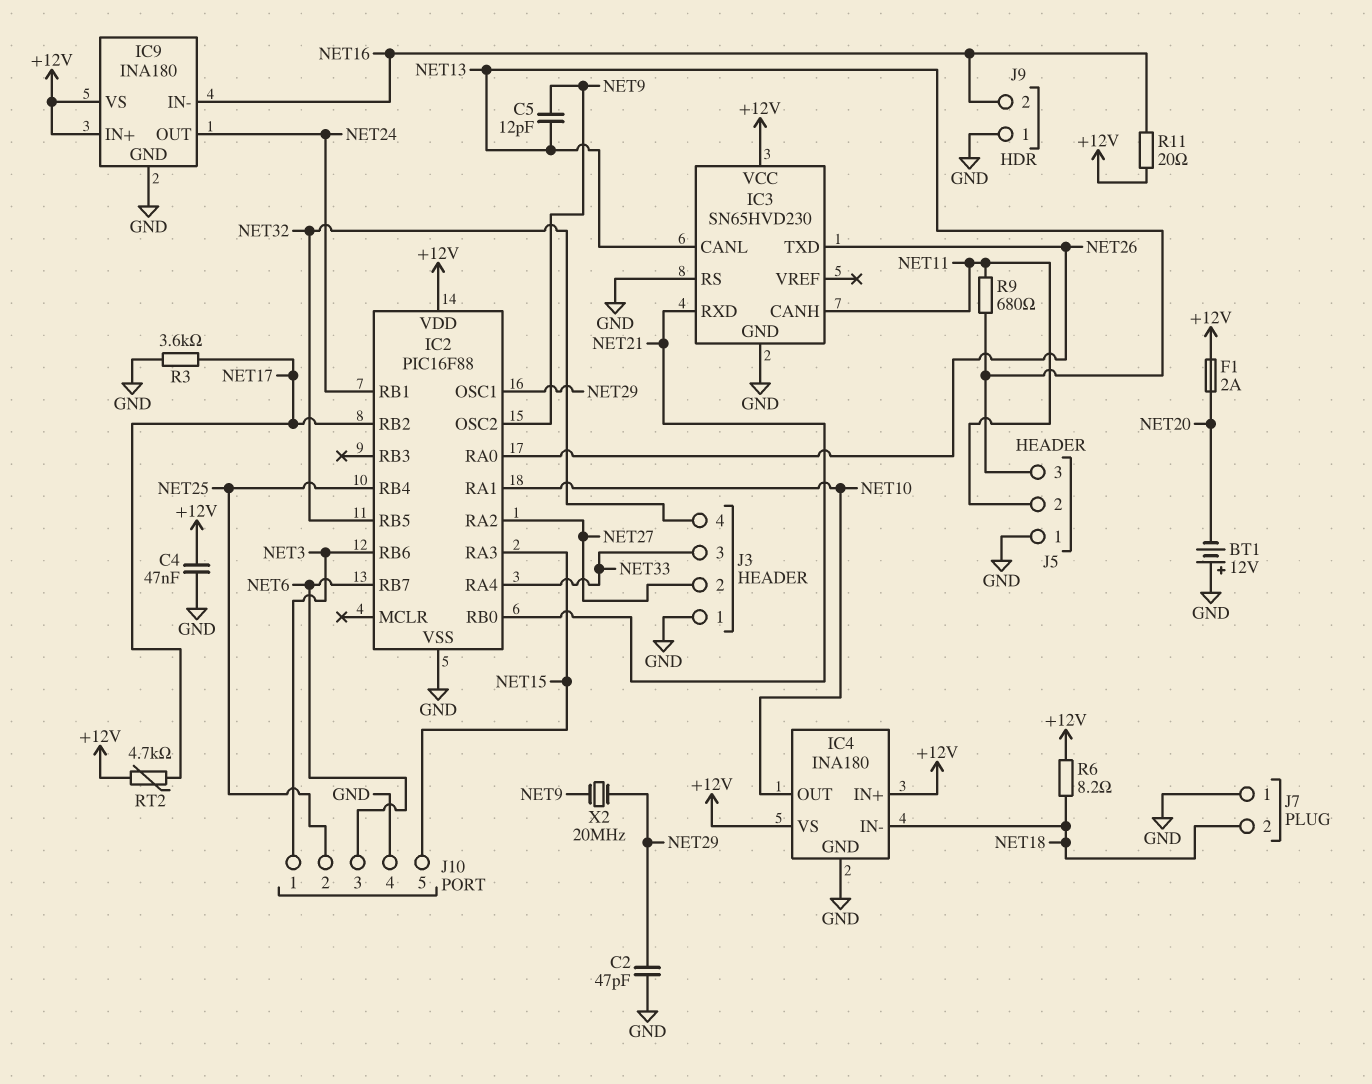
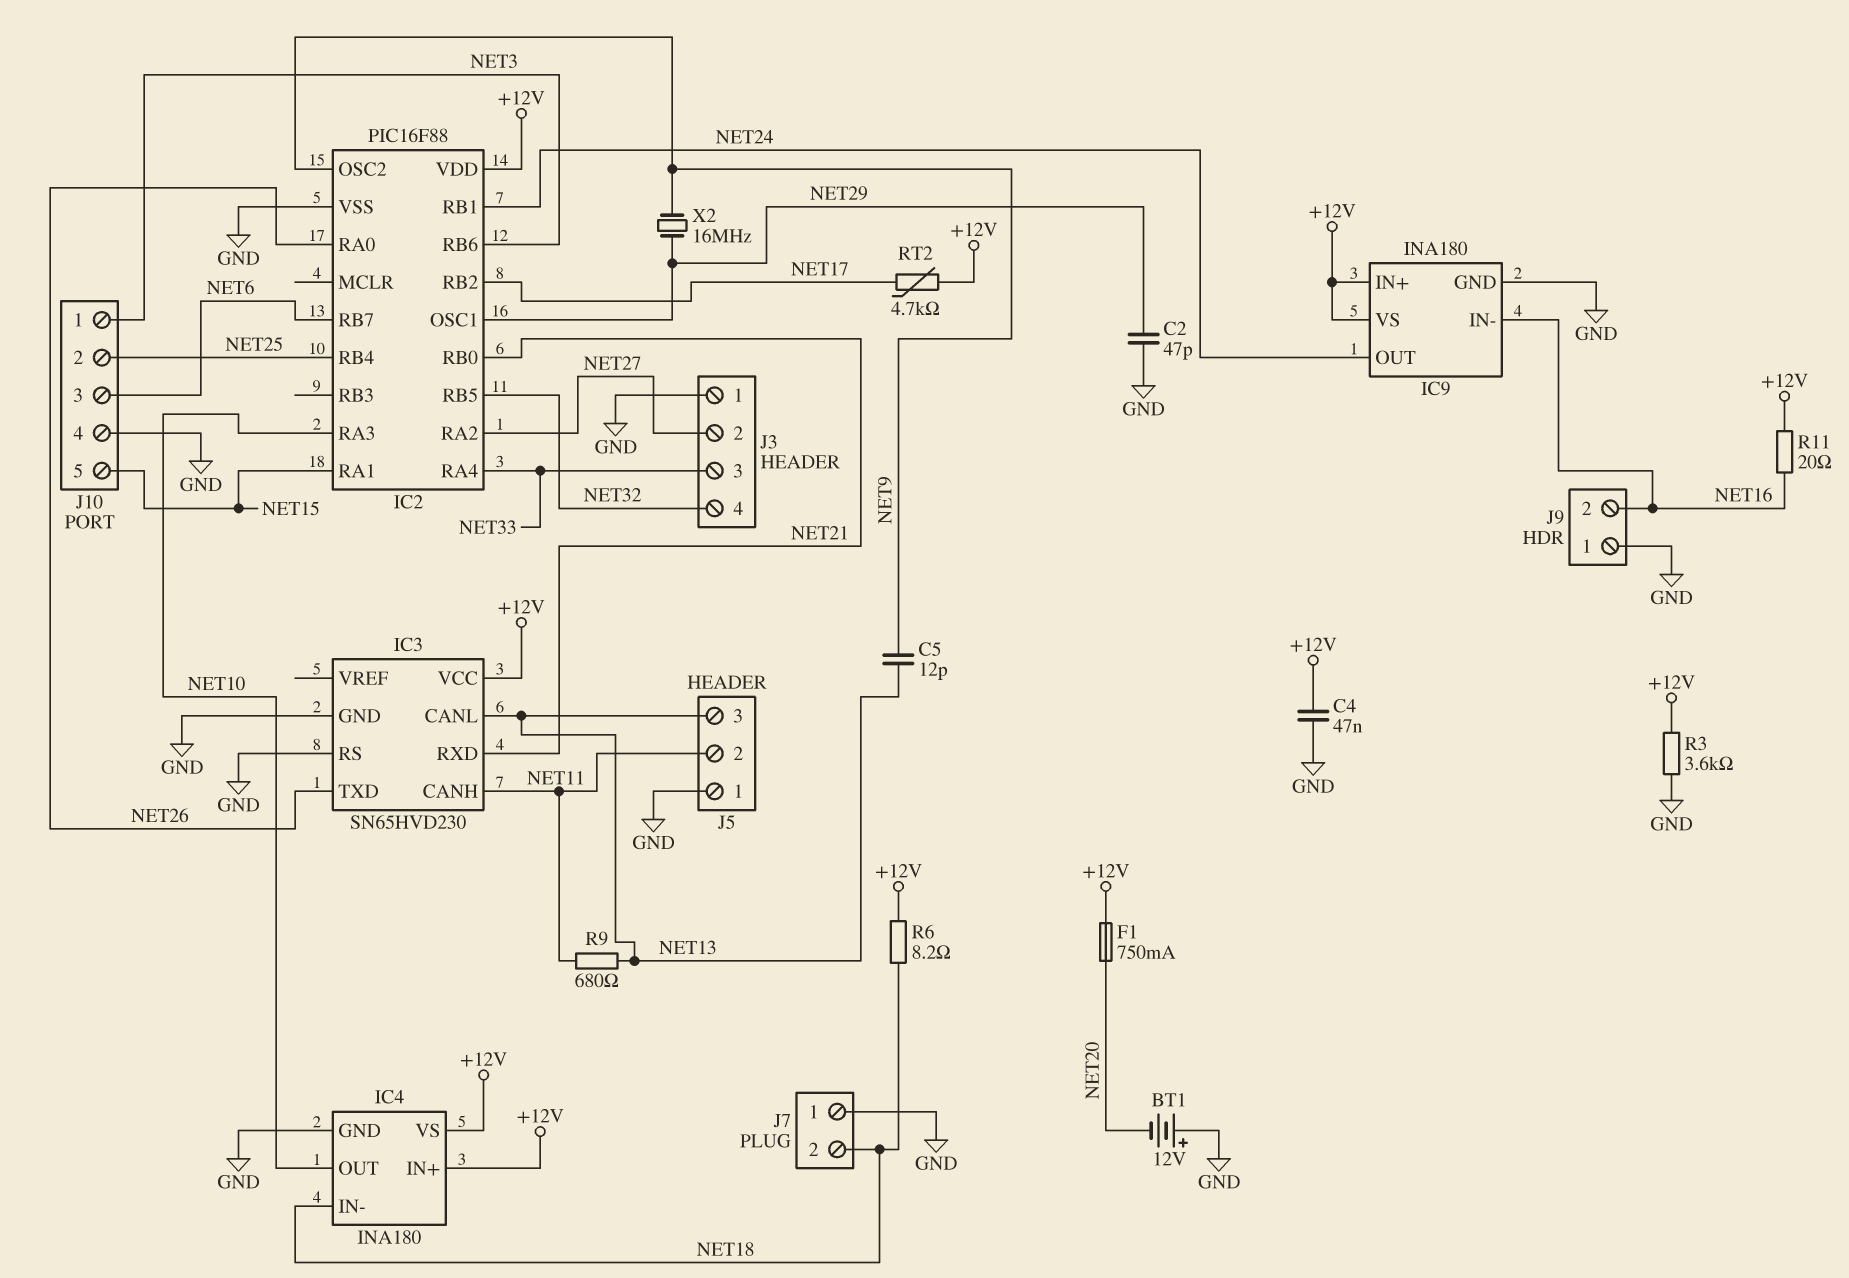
F1: 2A (+12V, NET20) -> 750mA (+12V, NET20)
IC2 pin RA1: NET10 -> NET15
IC2 pin RA3: NET15 -> NET10
R3: 3.6k (GND, NET17) -> 3.6k (+12V, GND)
X2: 20MHz (NET9, NET29) -> 16MHz (NET9, NET29)

